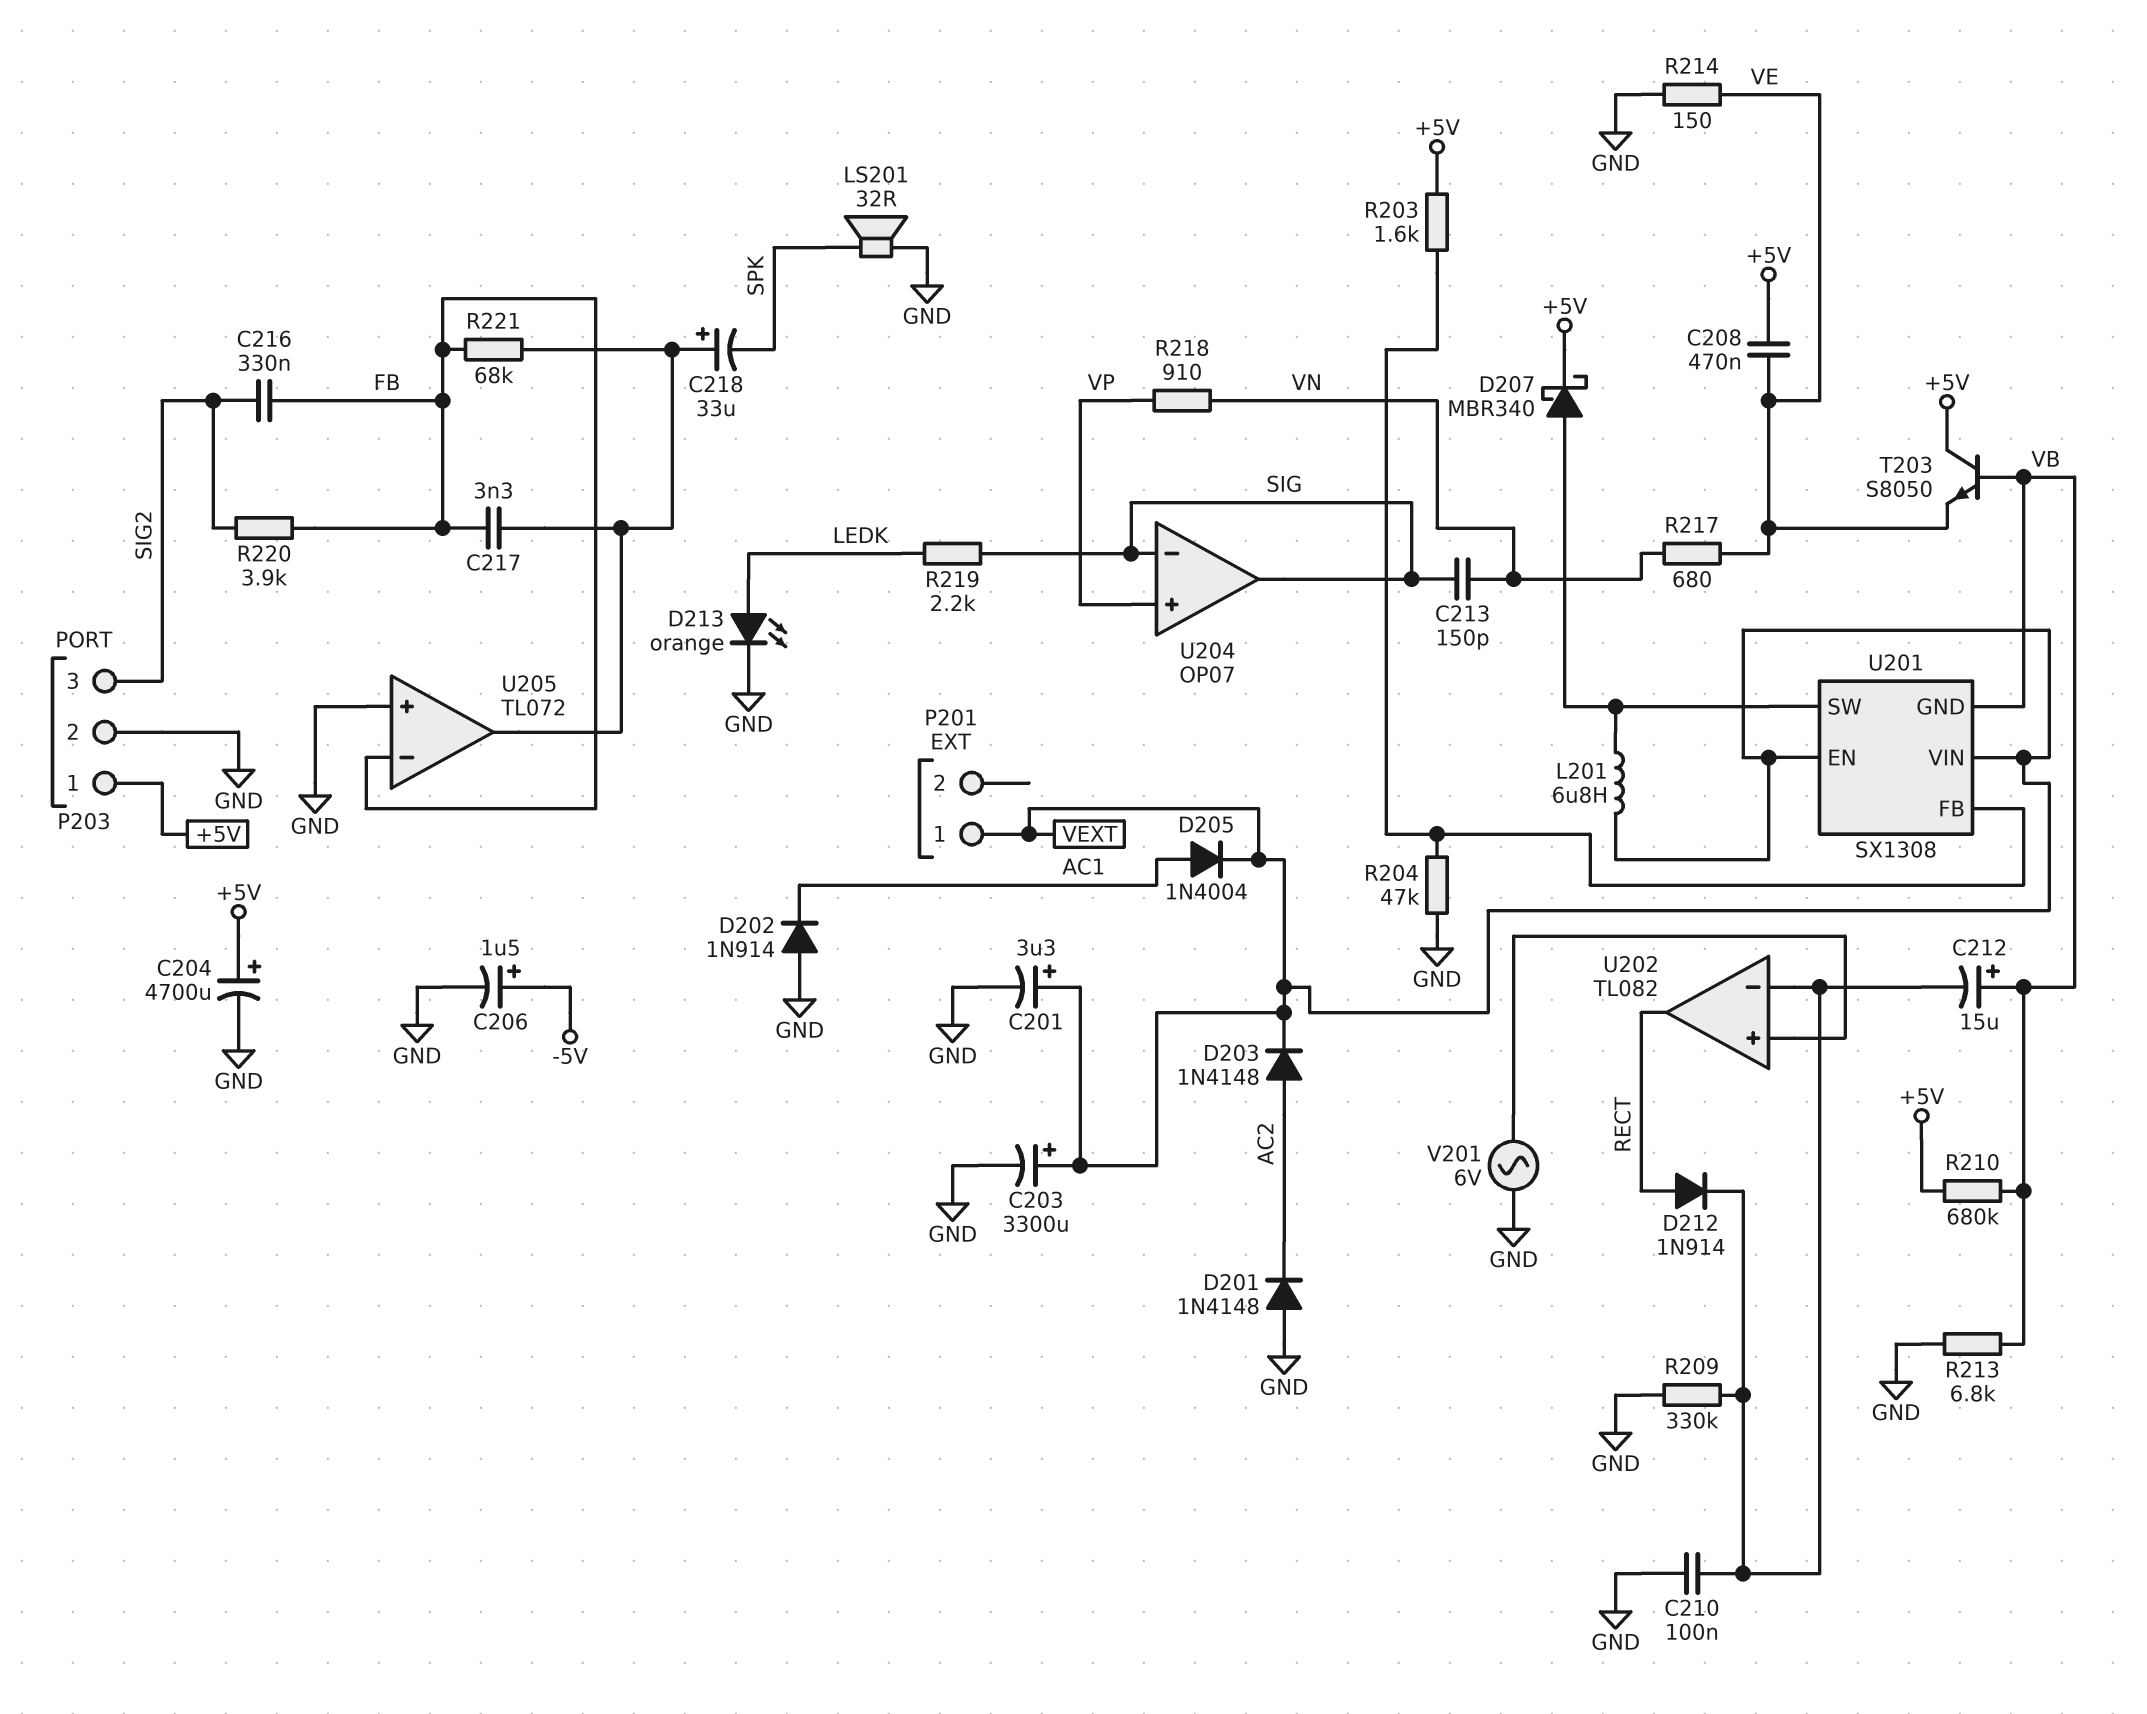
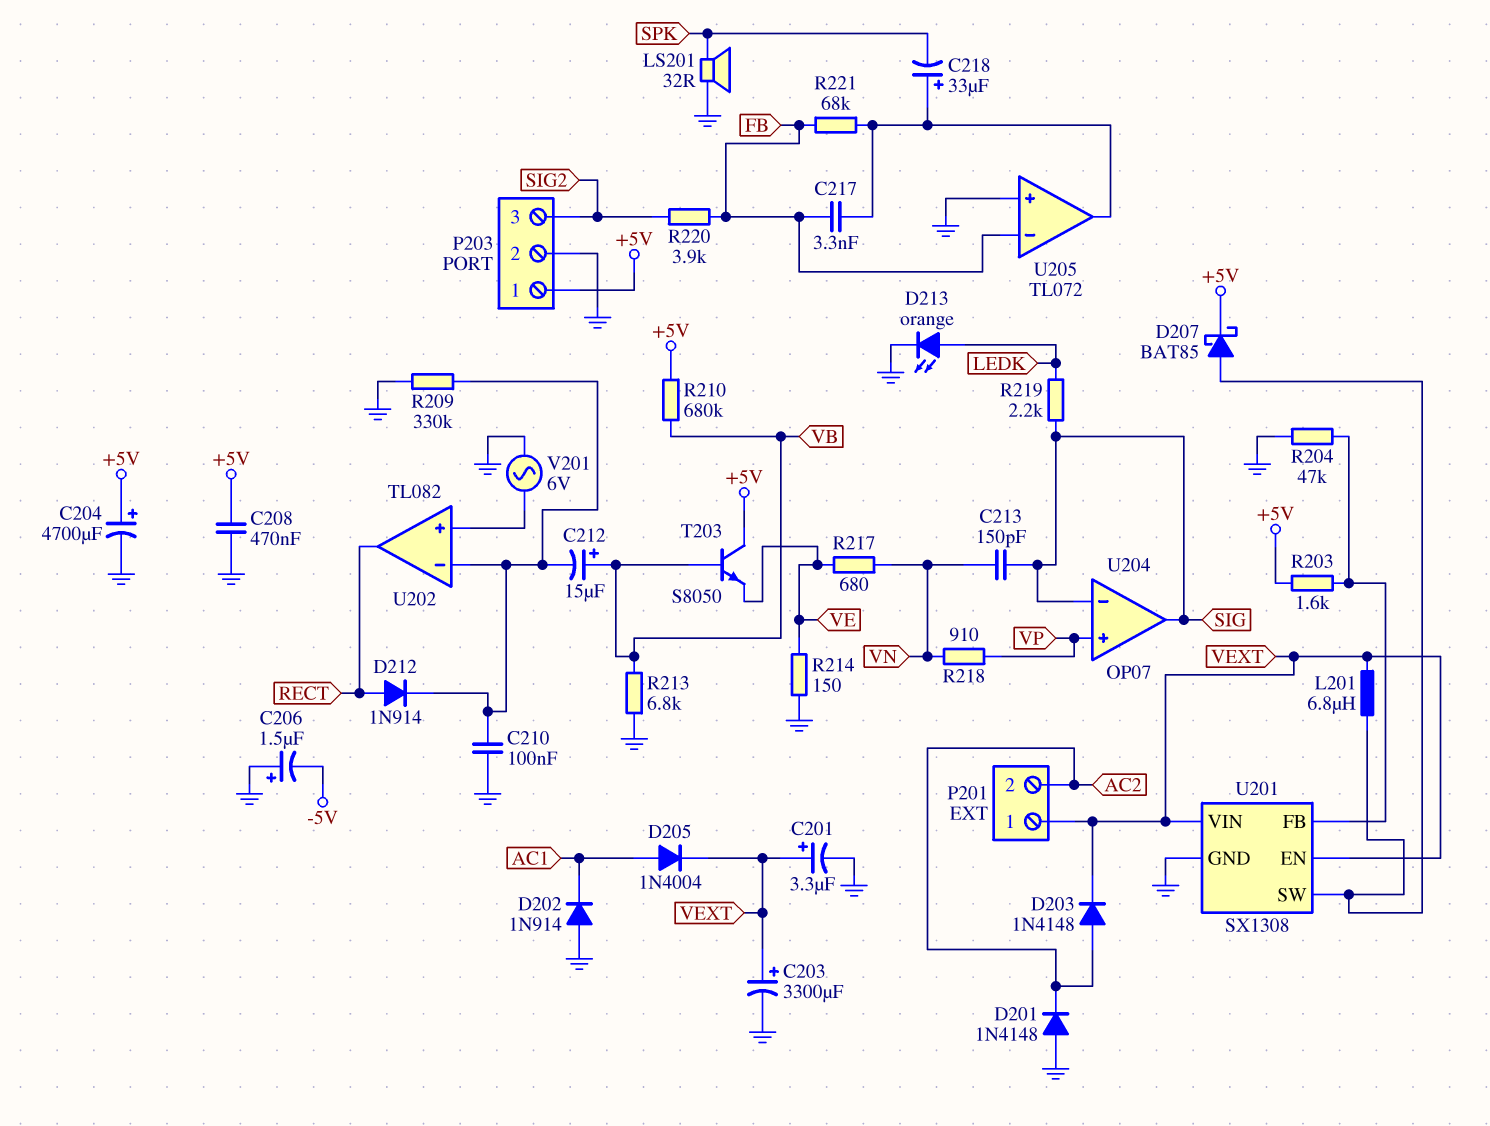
C206: 1.5uF (plus -5V, minus GND) -> 1.5uF (plus GND, minus -5V)
C208: 470nF (+5V, VE) -> 470nF (+5V, GND)
C216: 330nF (FB, SIG2) -> none
D207: schottky MBR340 (A U201/SW, K +5V) -> schottky BAT85 (A U201/SW, K +5V)
P201 pin 2: none -> AC2
U201 pin GND: VB -> GND

